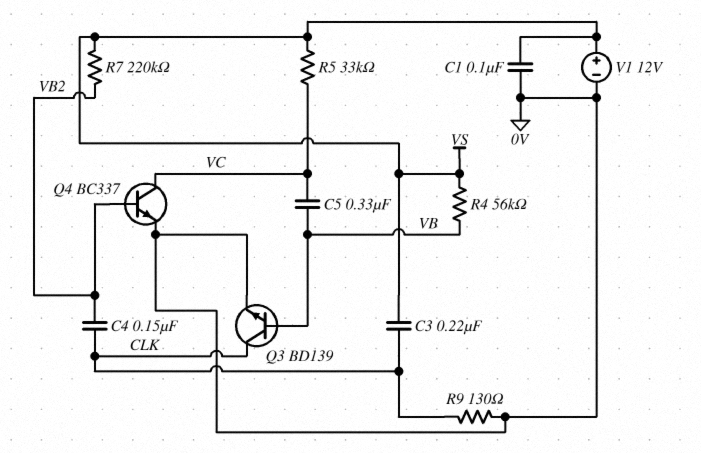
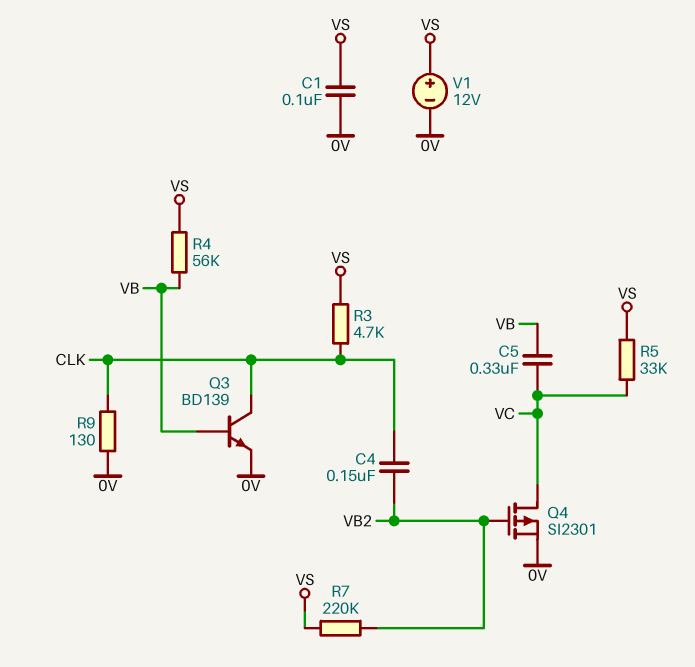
C3: 220nF (CLK, VS) -> none
Q4: NPN BC337 (B VB2, C VC, E 0V) -> PMOS SI2301 (G VB2, D VC, S 0V)
R3: none -> 4.7k (CLK, VS)

